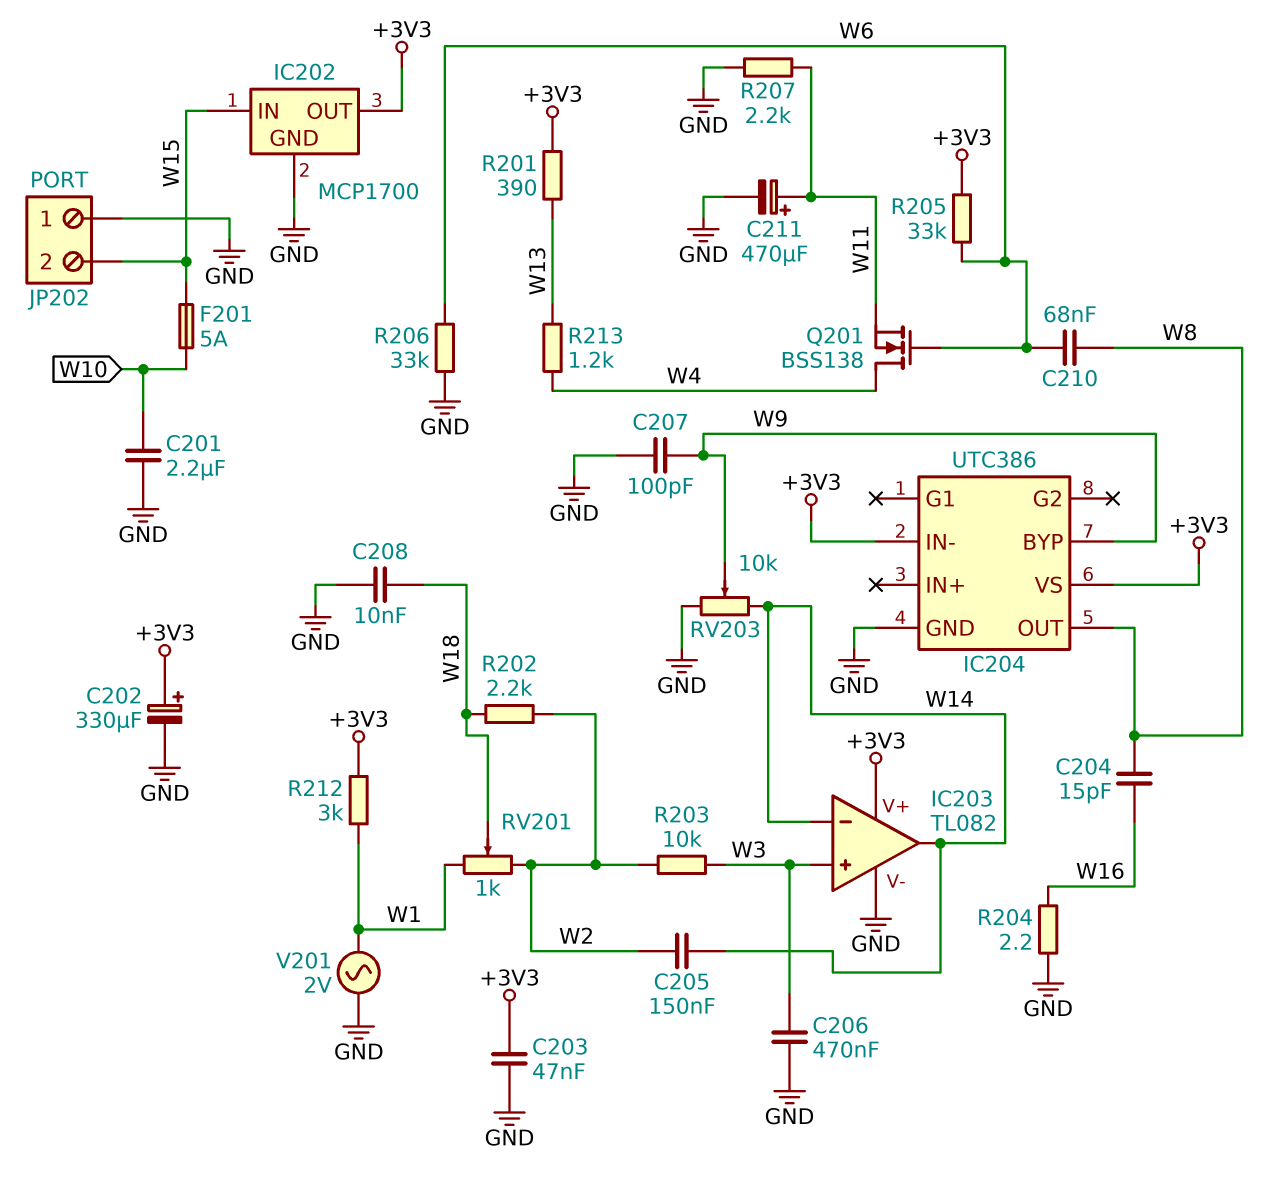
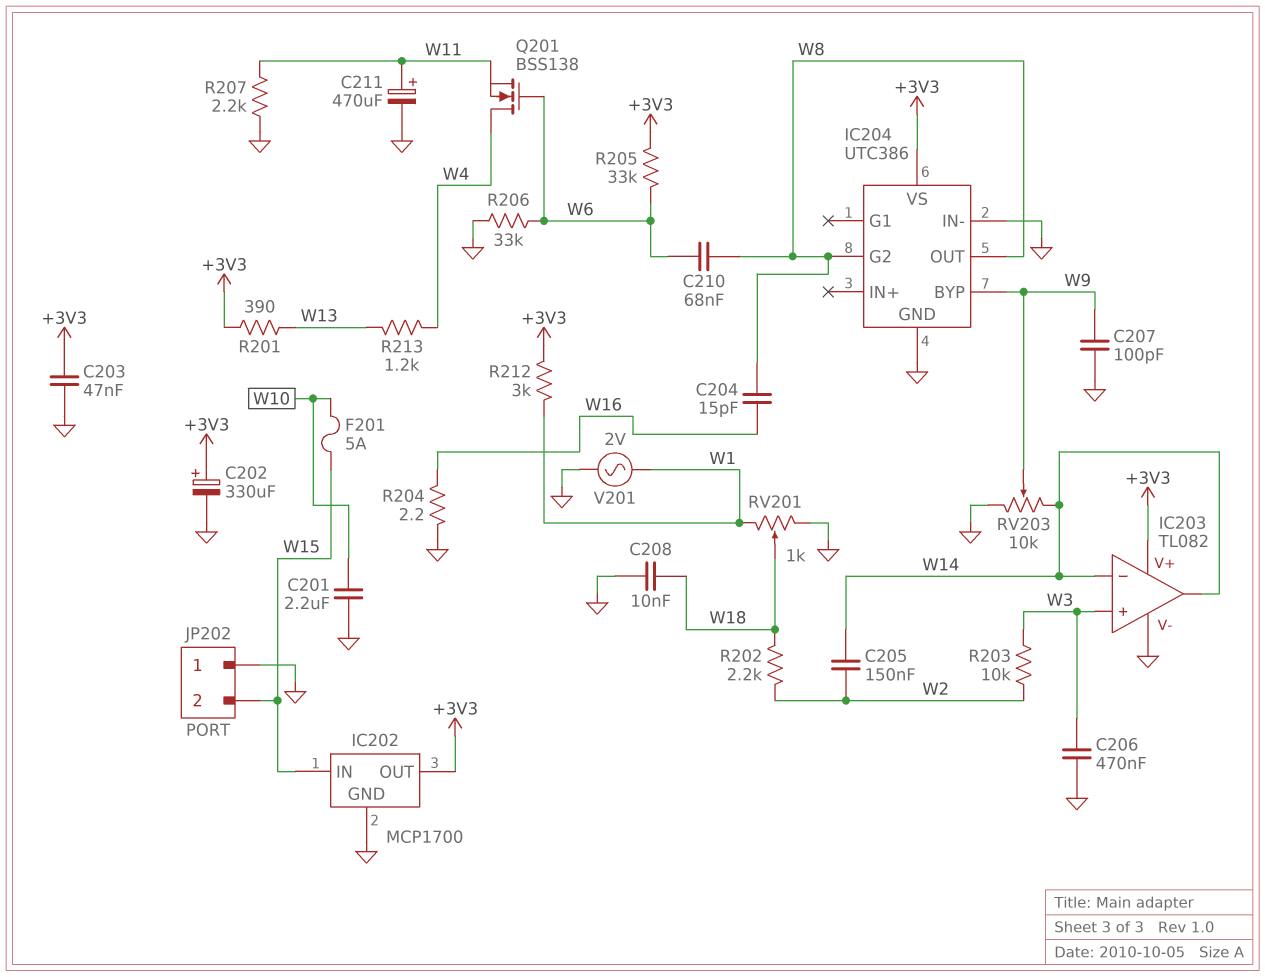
IC204 pin G2: none -> W8
IC204 pin IN-: +3V3 -> GND
RV201: 1k (W1, W2, wiper W18) -> 1k (GND, W1, wiper W18)

